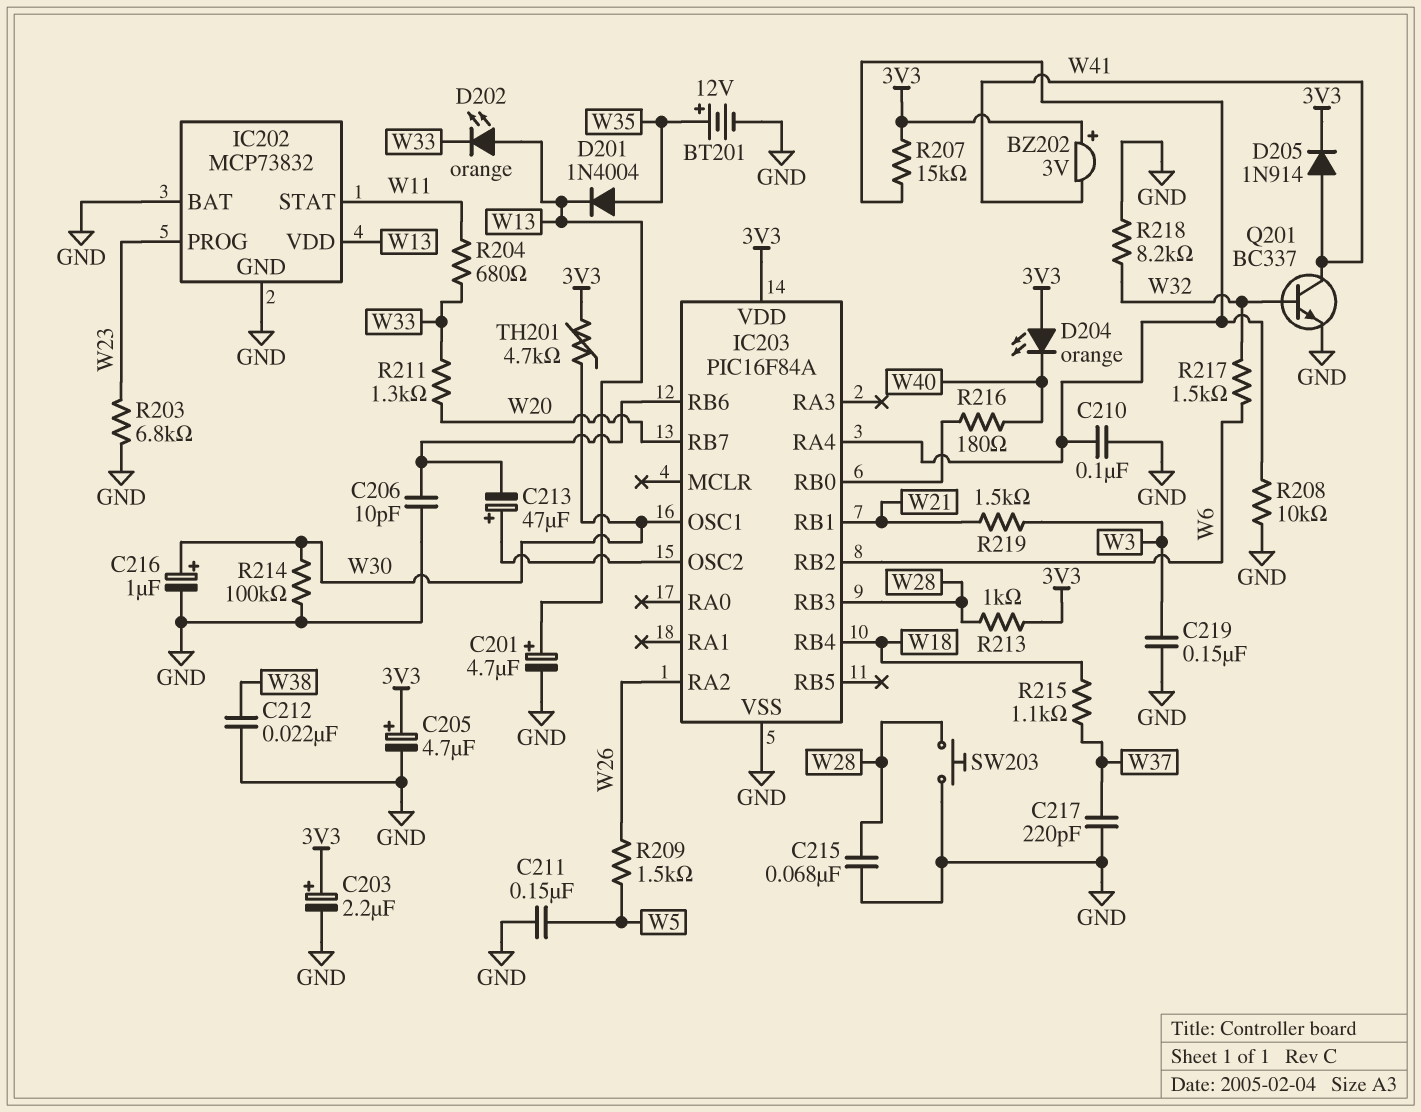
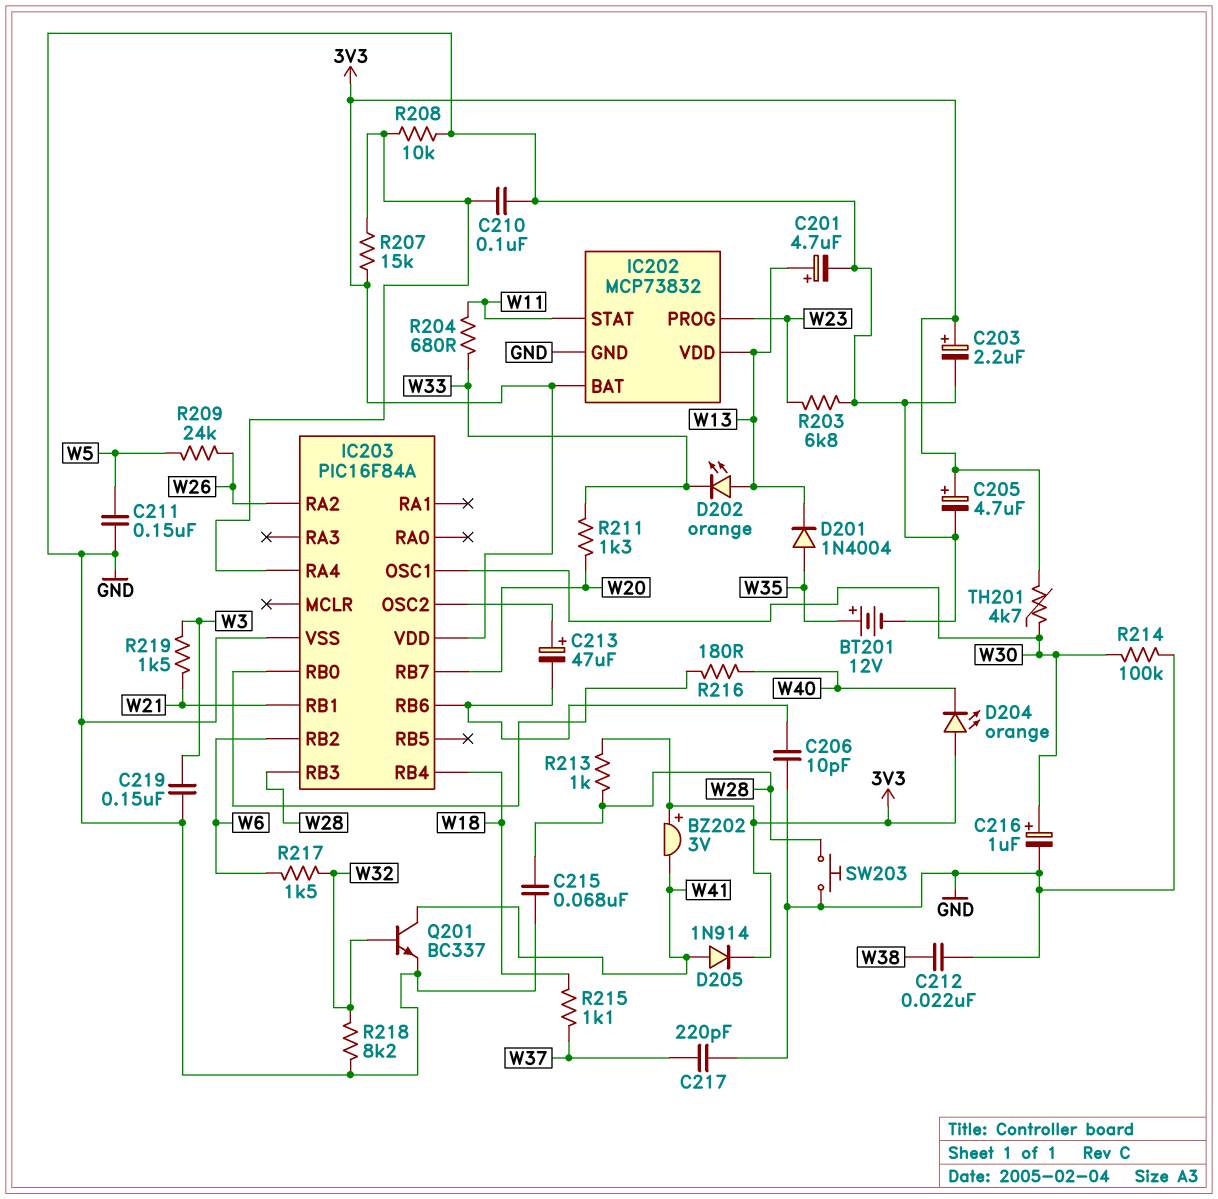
IC202 pin BAT: GND -> 3V3
R209: 1.5k (W5, W26) -> 24k (W5, W26)

